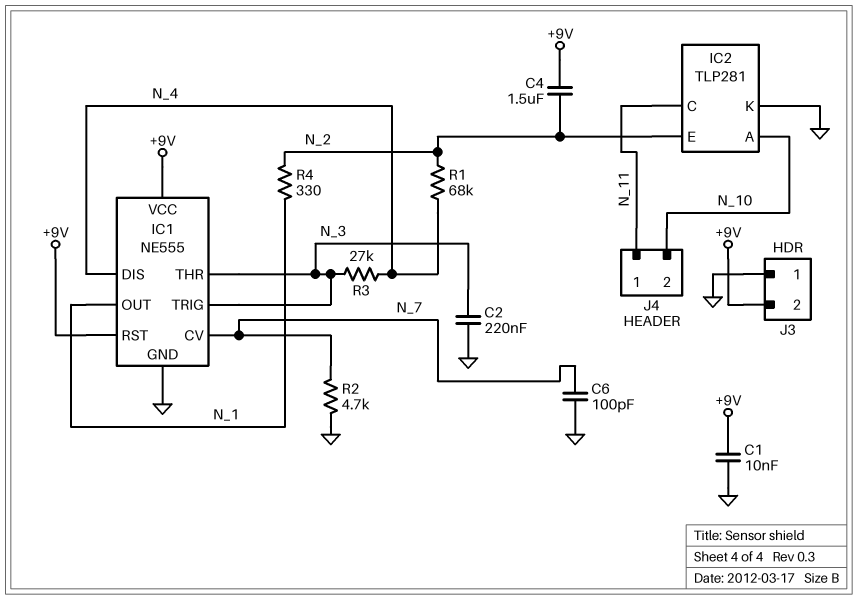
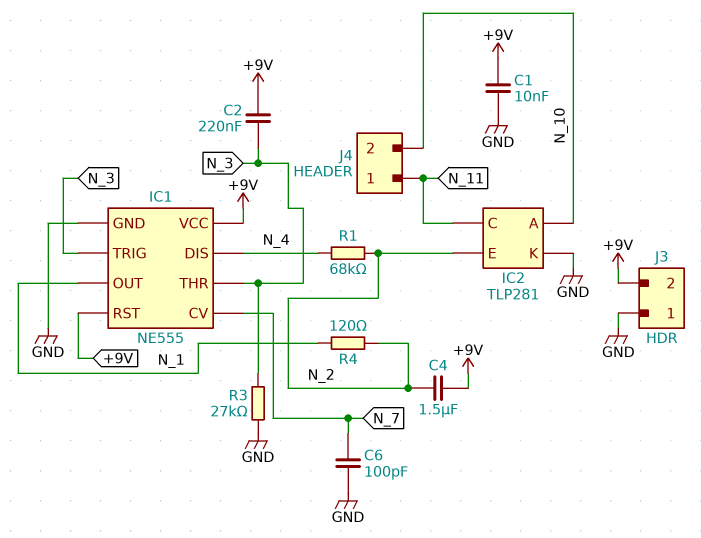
C2: 220nF (GND, N_3) -> 220nF (+9V, N_3)
R2: 4.7k (GND, N_7) -> none
R3: 27k (N_3, N_4) -> 27k (GND, N_3)
R4: 330 (N_1, N_2) -> 120 (N_1, N_2)

